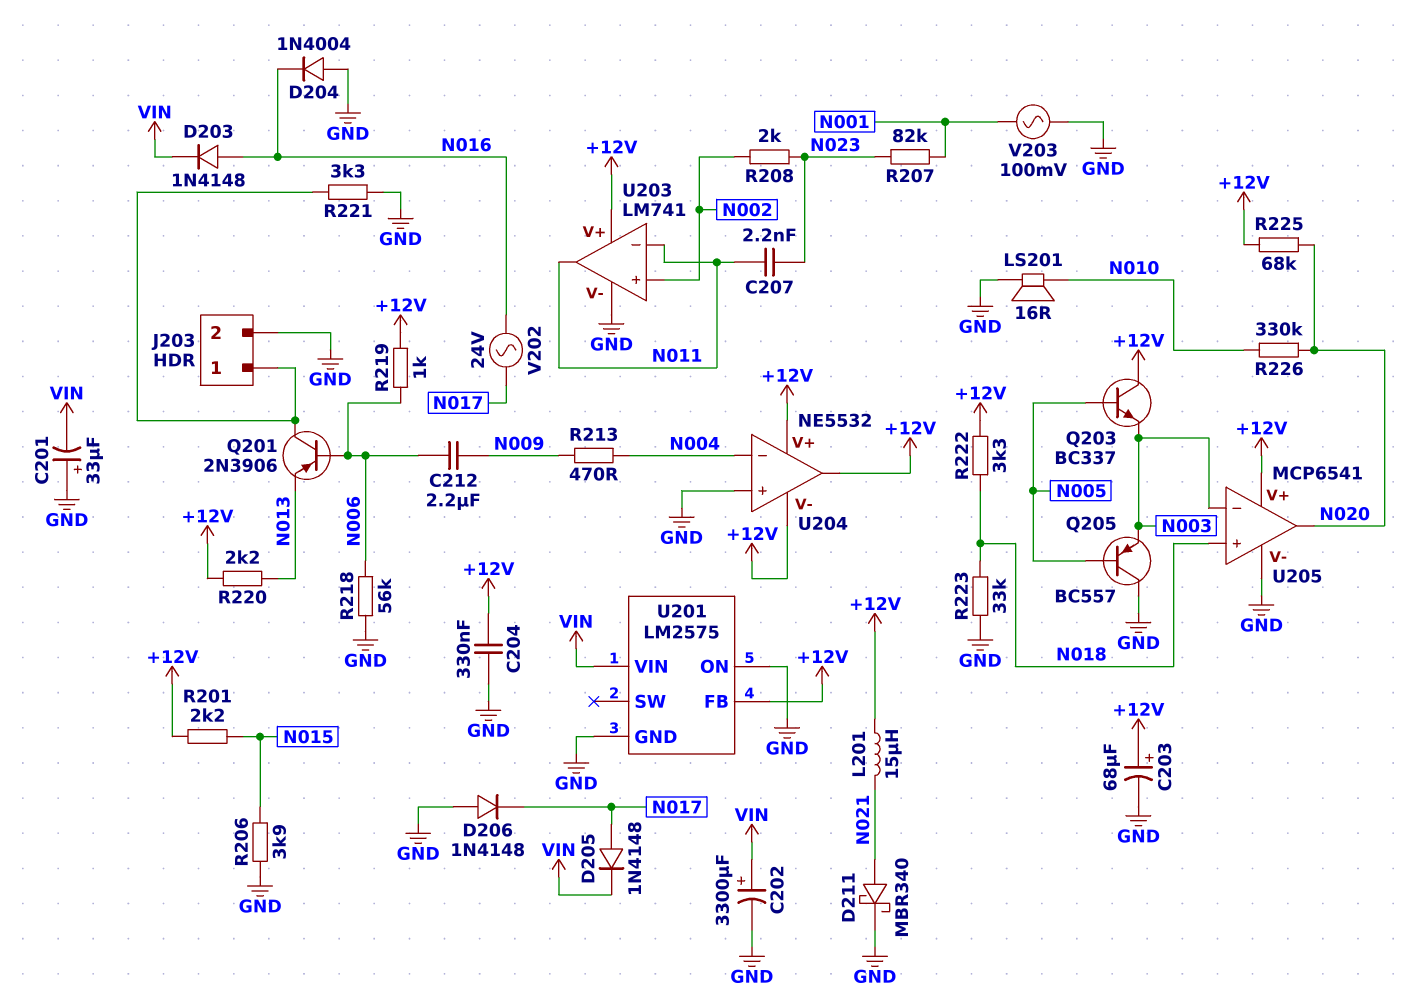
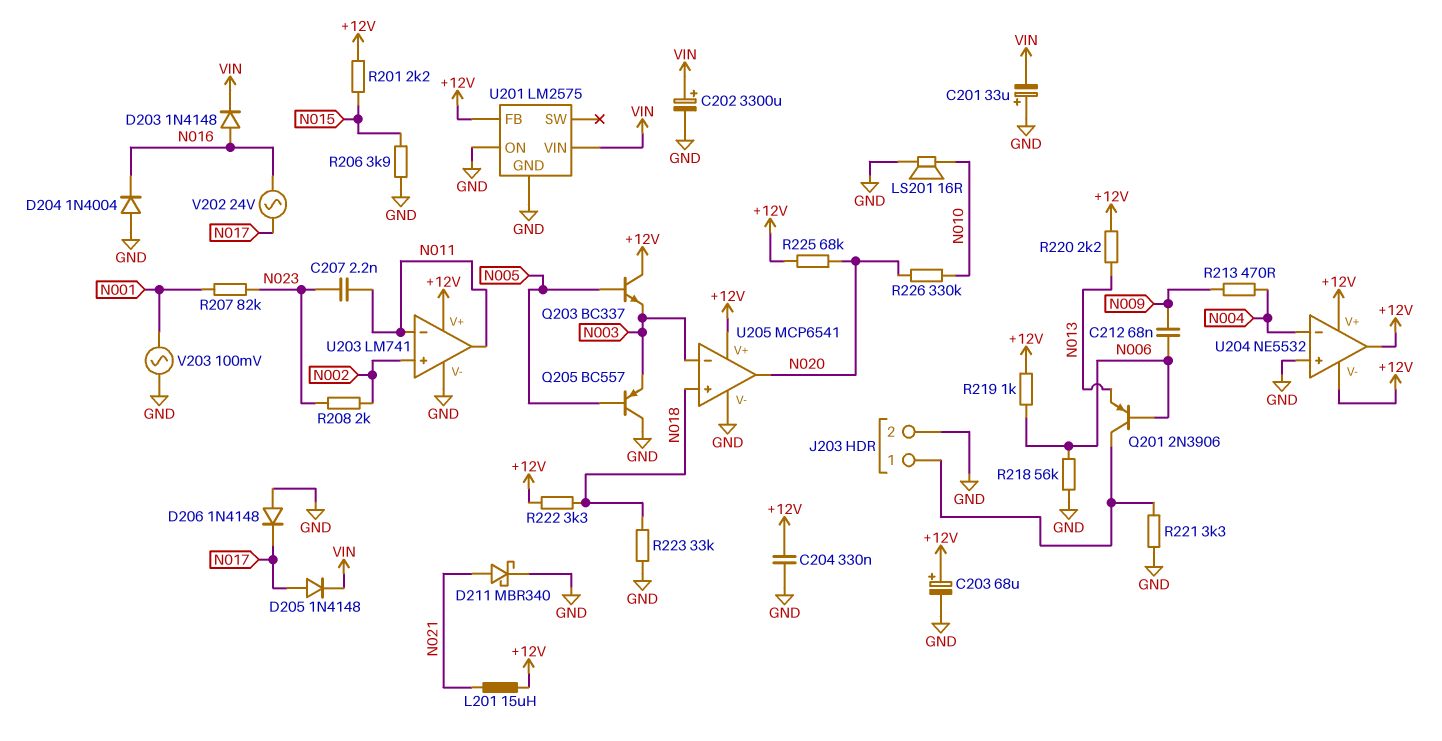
C212: 2.2uF (N006, N009) -> 68nF (N006, N009)

